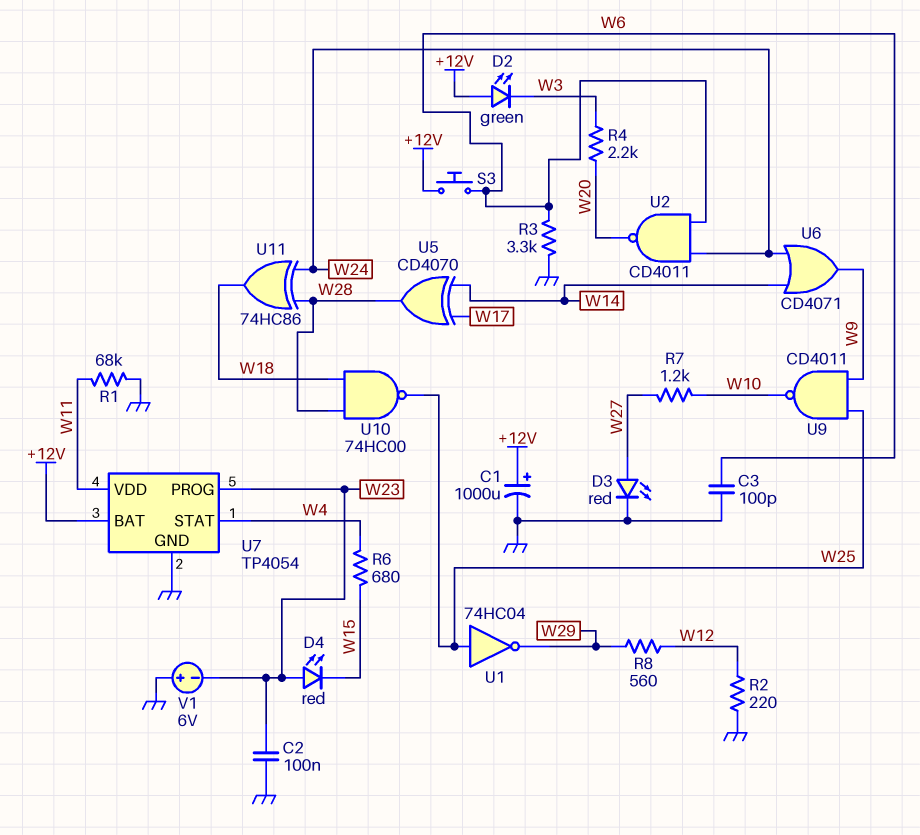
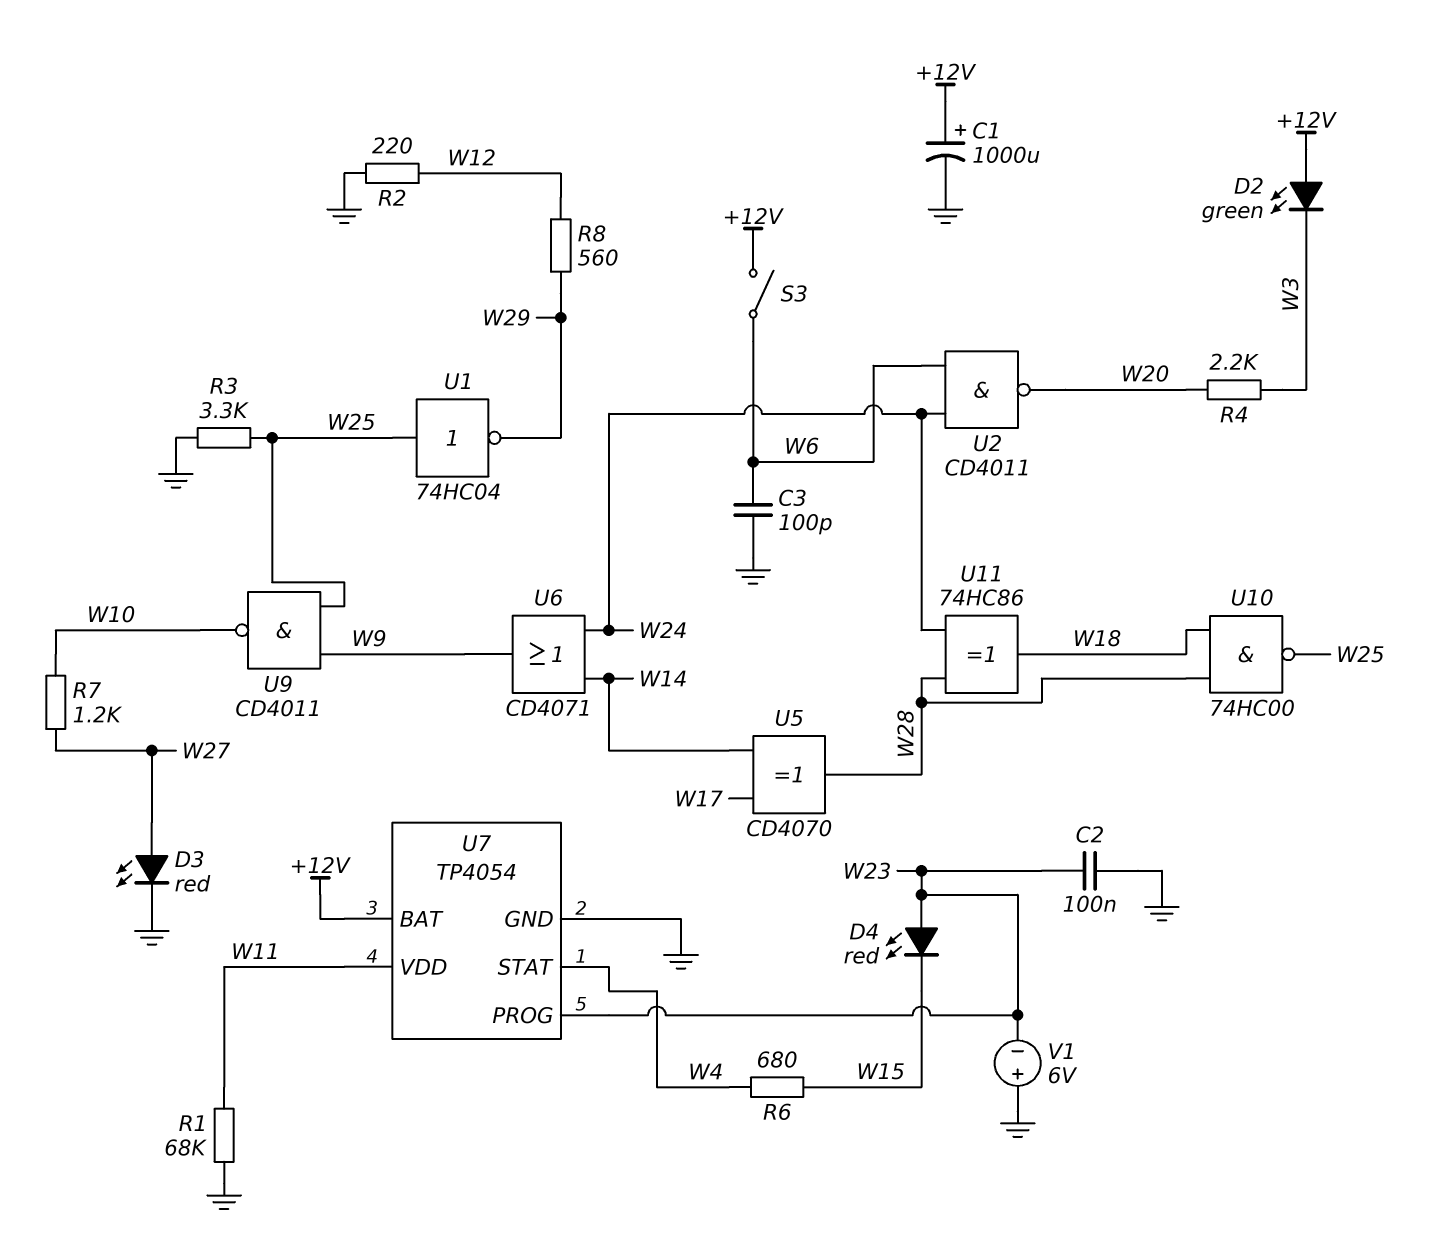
R3: 3.3k (GND, W6) -> 3.3k (GND, W25)
S3: button (+12V, W6) -> switch (+12V, W6)

